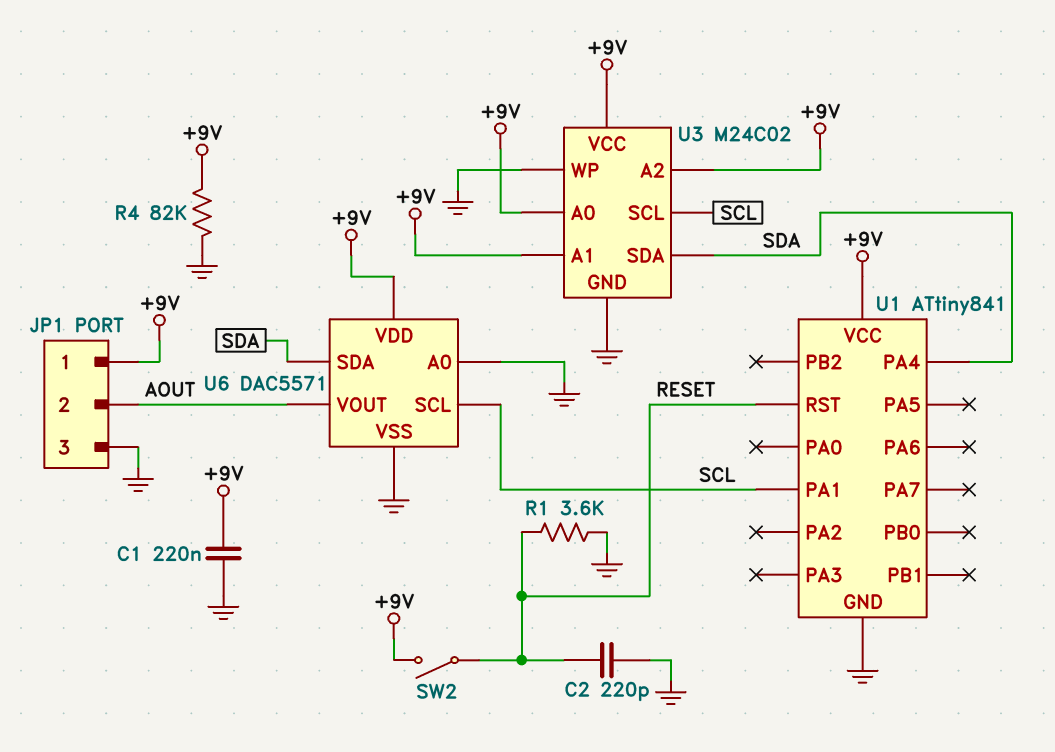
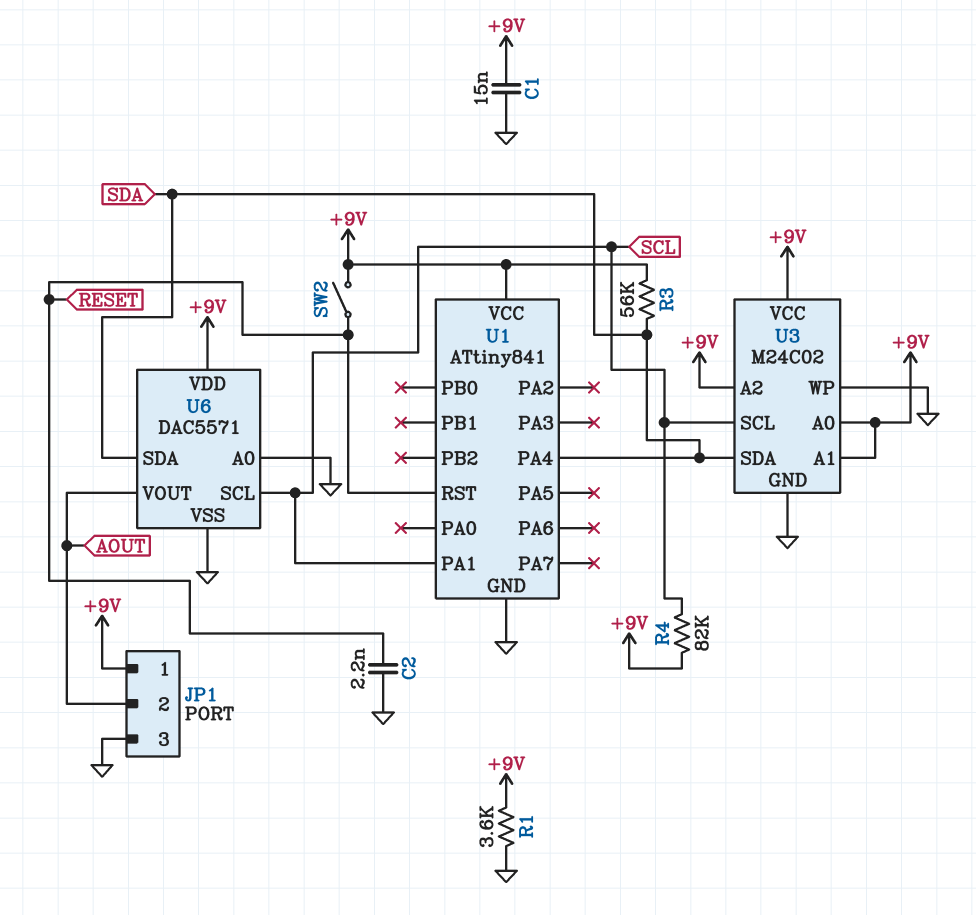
C1: 220nF (+9V, GND) -> 15nF (+9V, GND)
C2: 220pF (GND, RESET) -> 2.2nF (GND, RESET)
R1: 3.6k (GND, RESET) -> 3.6k (+9V, GND)
R3: none -> 56k (+9V, SDA)
R4: 82k (+9V, GND) -> 82k (+9V, SCL)

